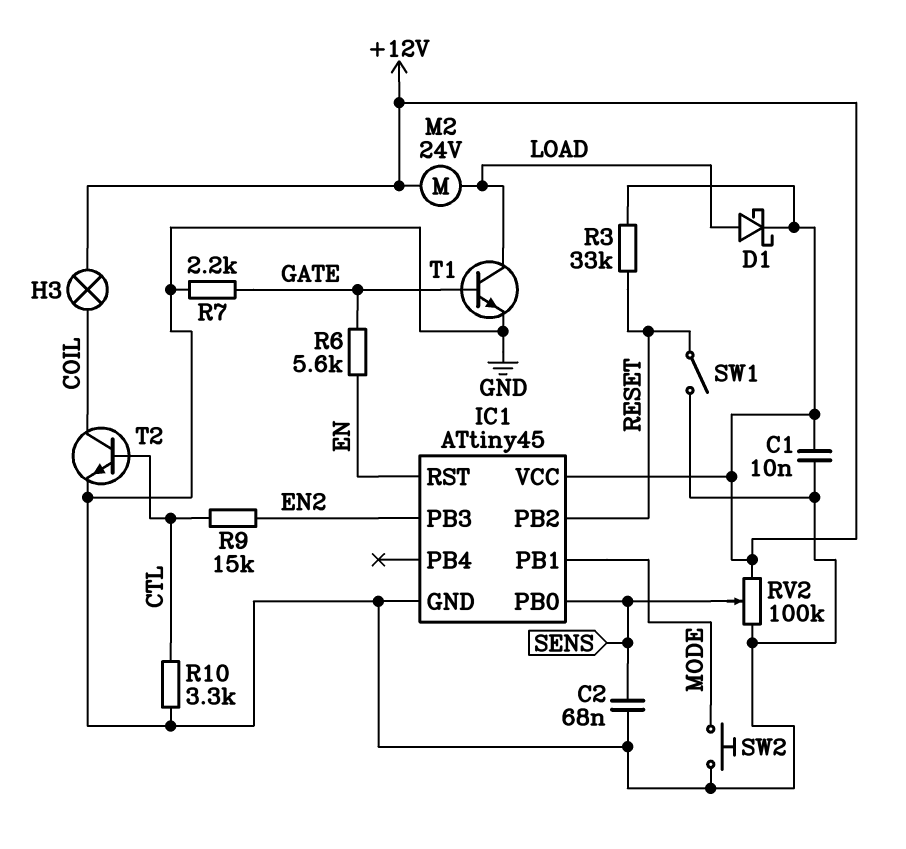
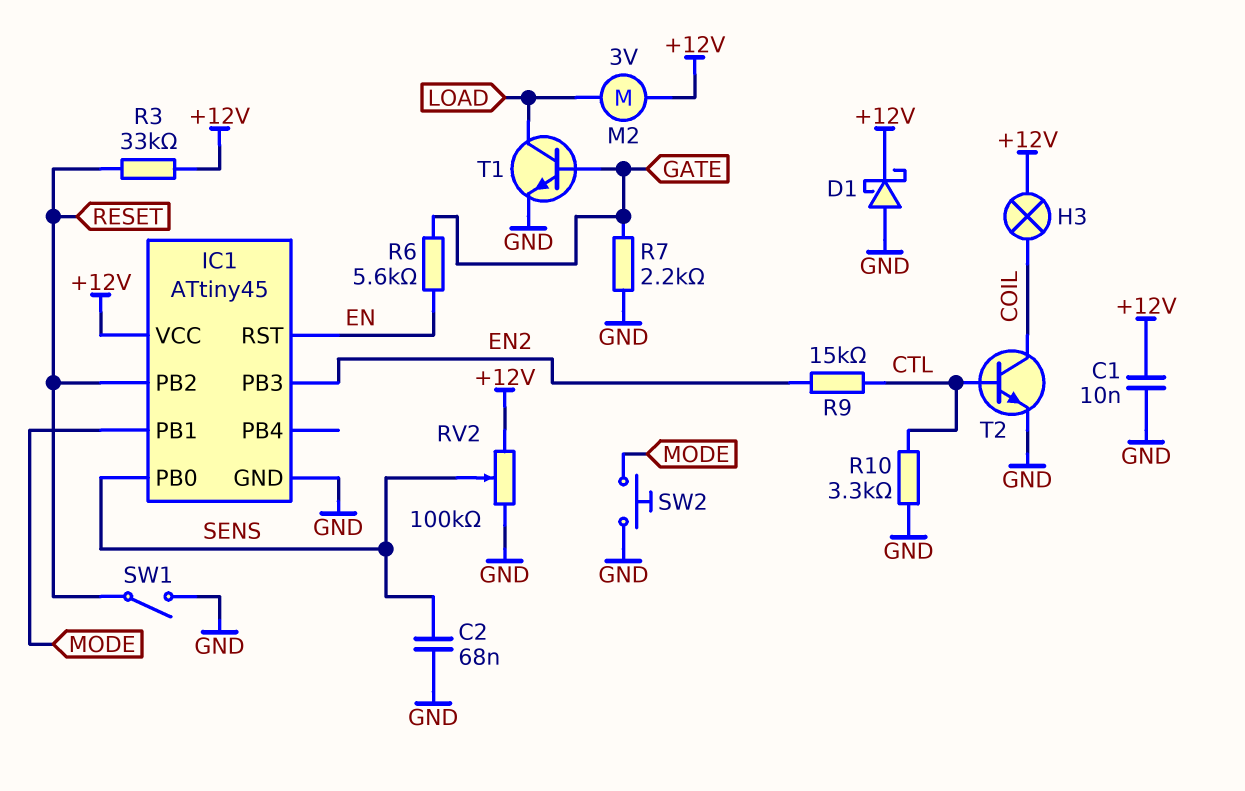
D1: schottky (A LOAD, K +12V) -> schottky (A GND, K +12V)
M2: motor 24V (+12V, LOAD) -> motor 3V (+12V, LOAD)

